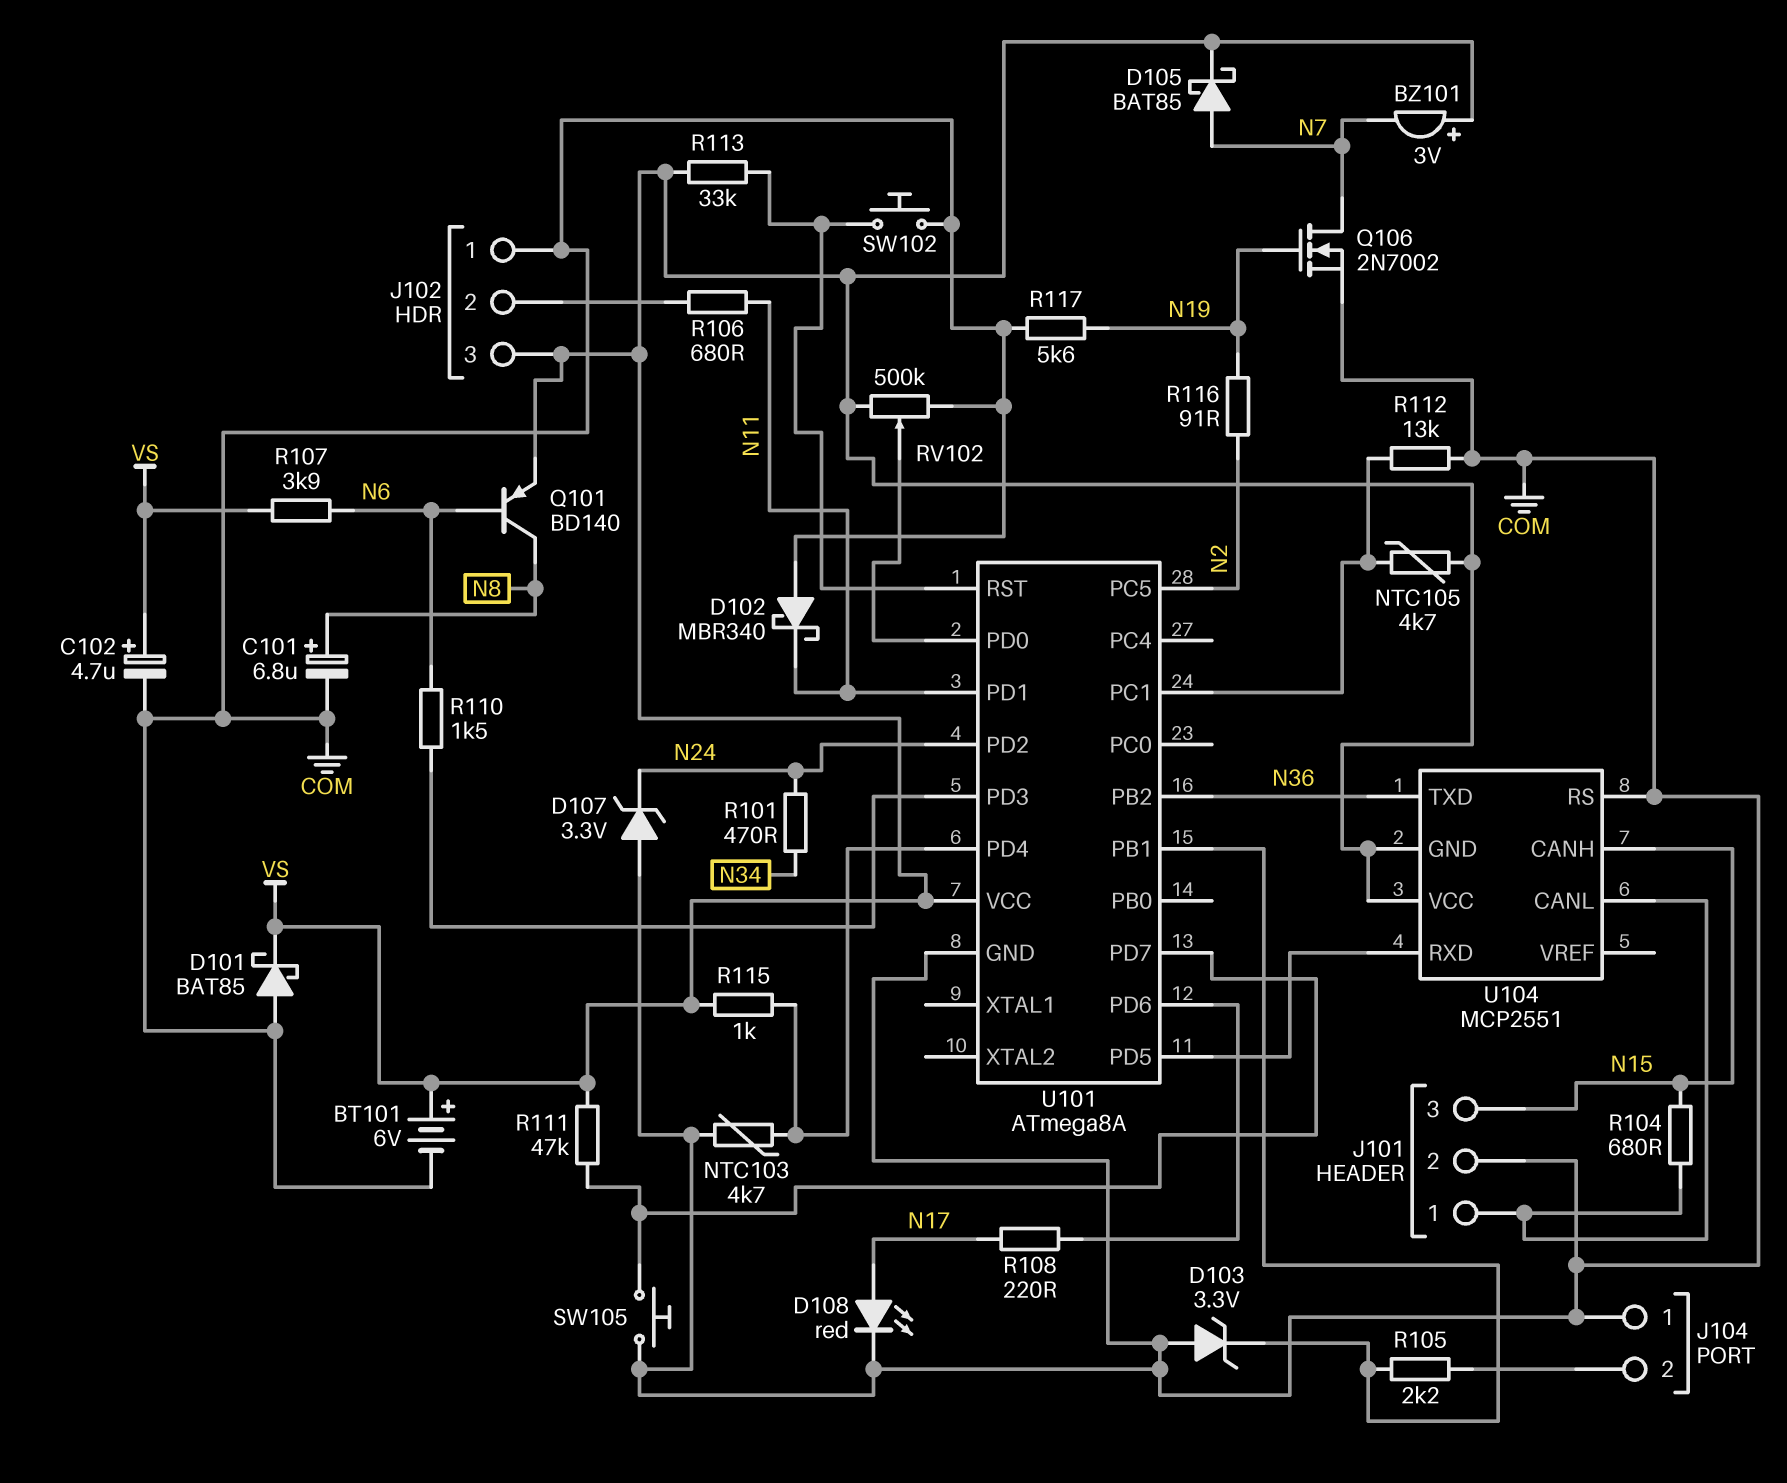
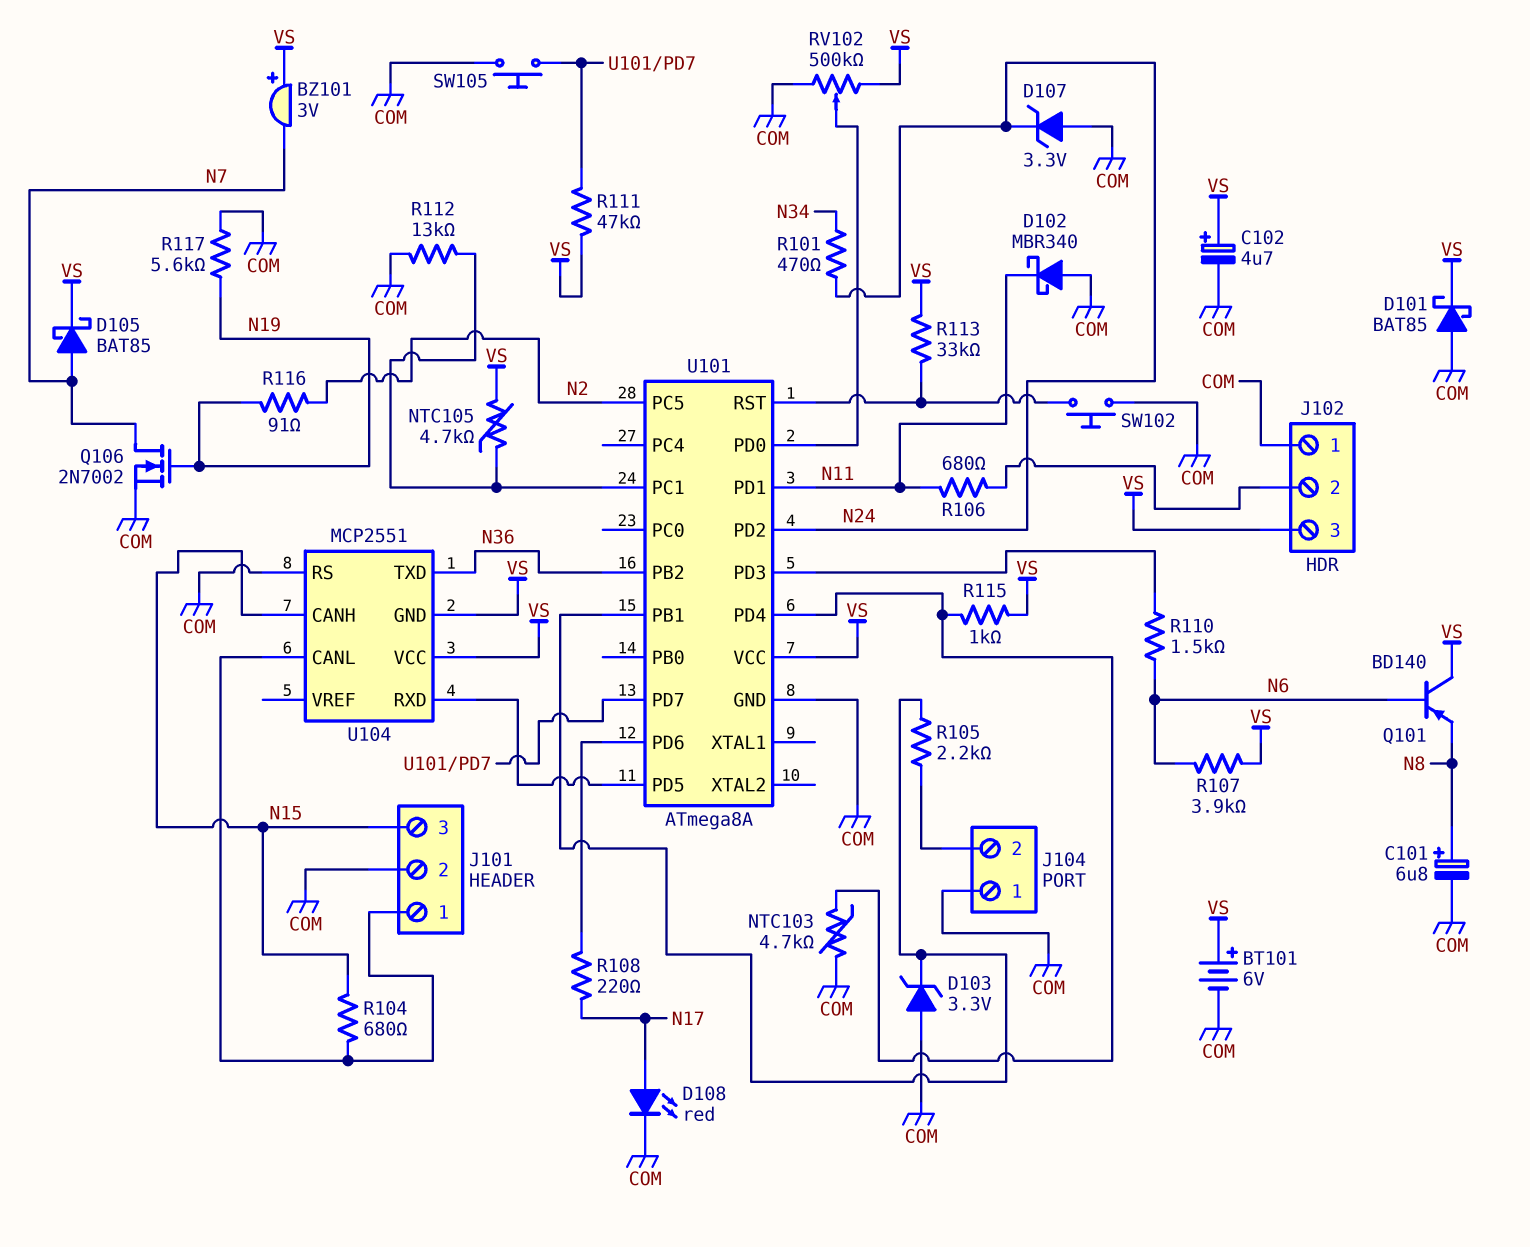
Q101: PNP BD140 (B N6, C N8, E VS) -> PNP BD140 (B N6, C VS, E N8)

